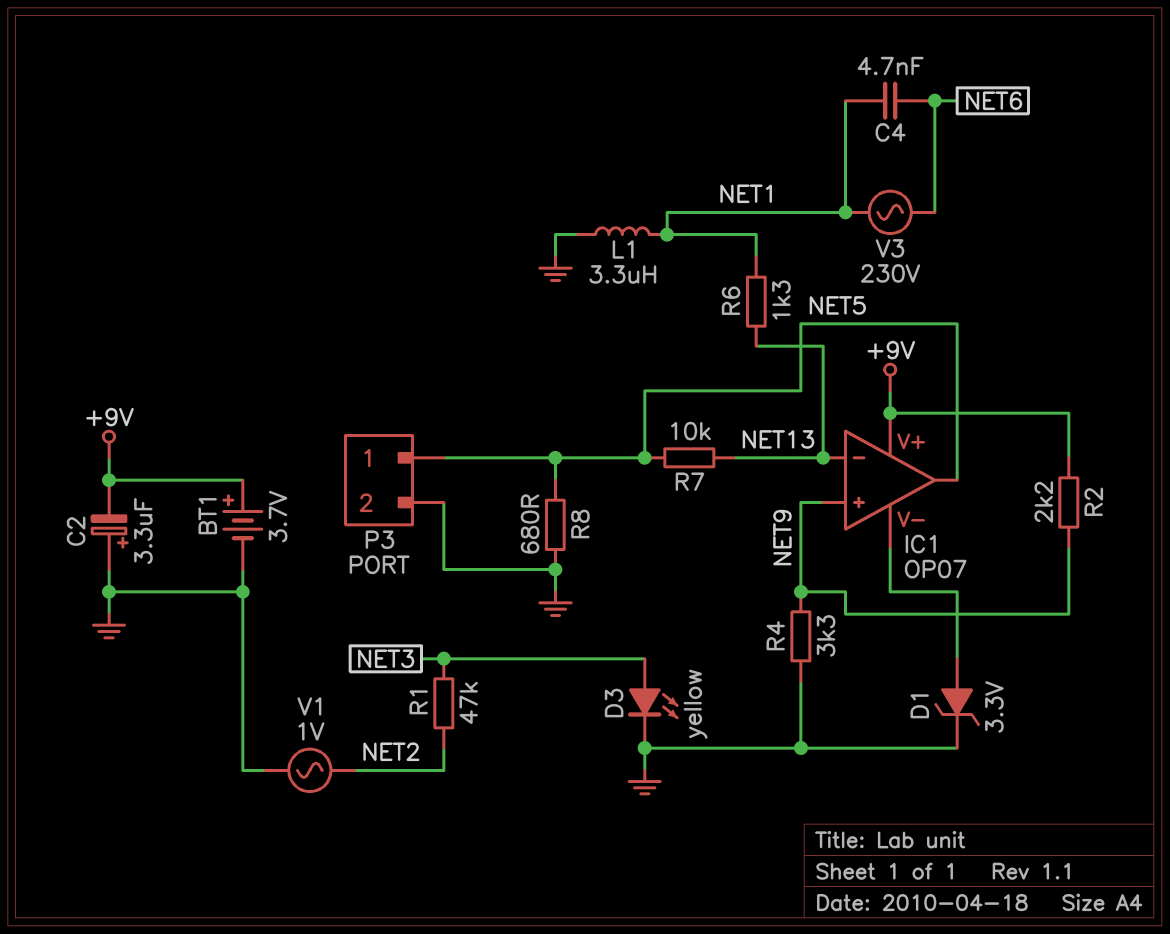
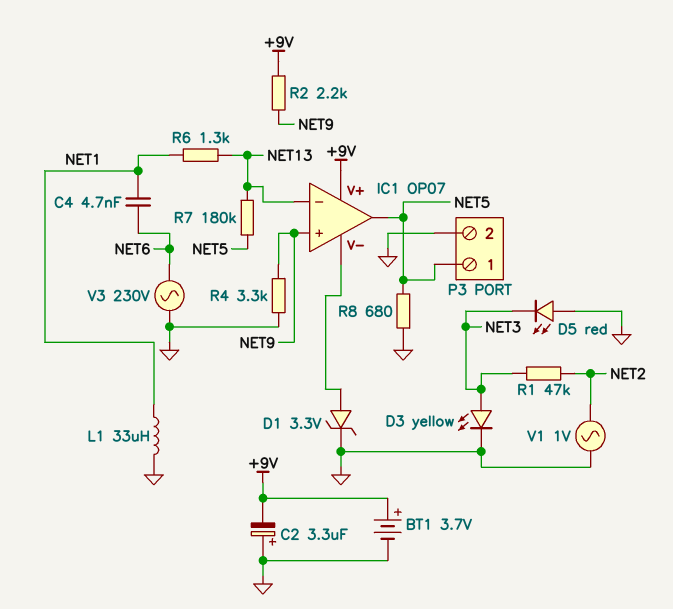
D5: none -> LED red (A GND, K NET3)
L1: 3.3uH (GND, NET1) -> 33uH (GND, NET1)
R7: 10k (NET5, NET13) -> 180k (NET5, NET13)
V3: AC 230V (NET1, NET6) -> AC 230V (GND, NET6)

